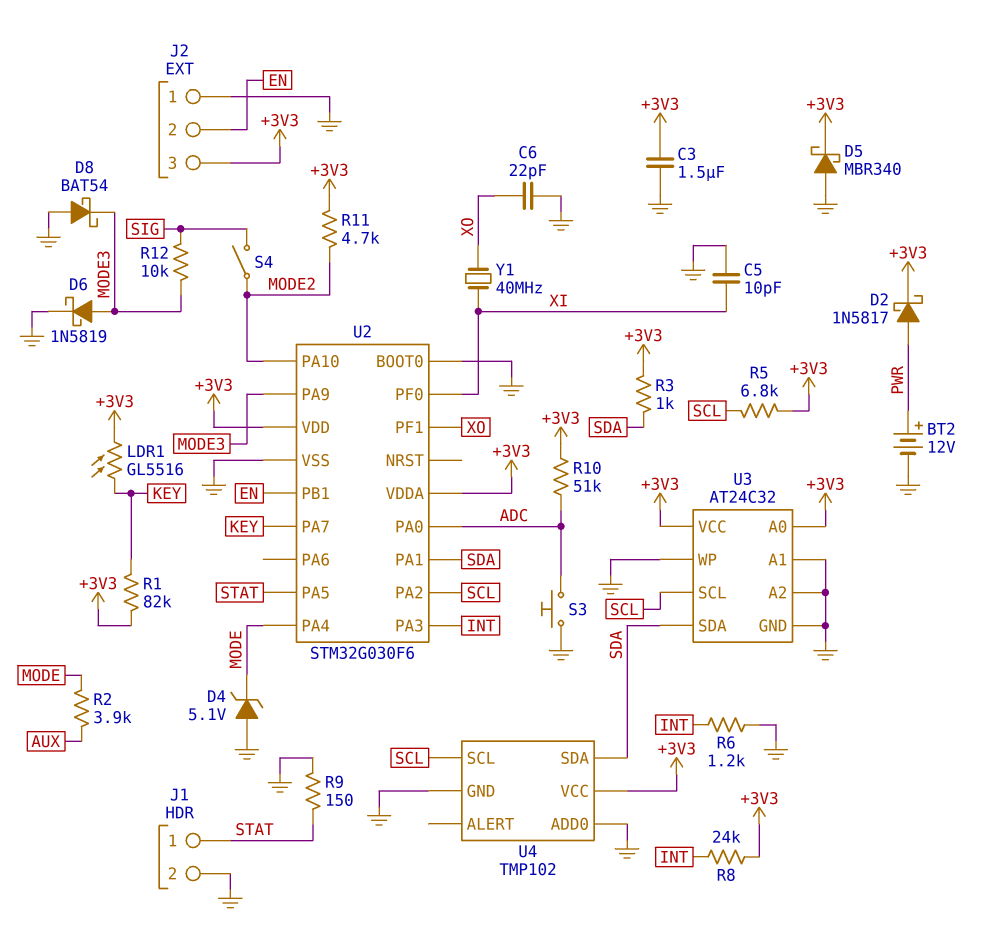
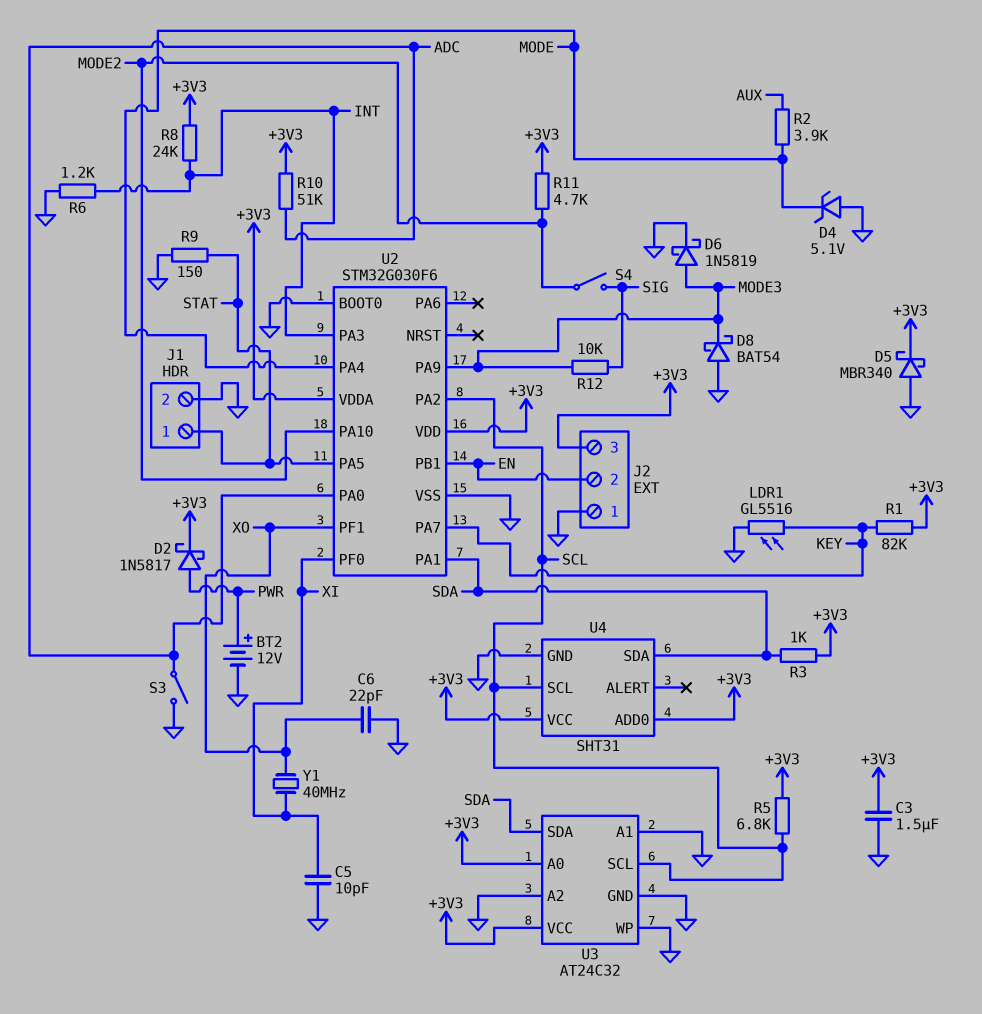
LDR1: GL5516 (+3V3, KEY) -> GL5516 (GND, KEY)
S3: button (ADC, GND) -> switch (ADC, GND)
U4: TMP102 -> SHT31
U4 pin ADD0: GND -> +3V3

